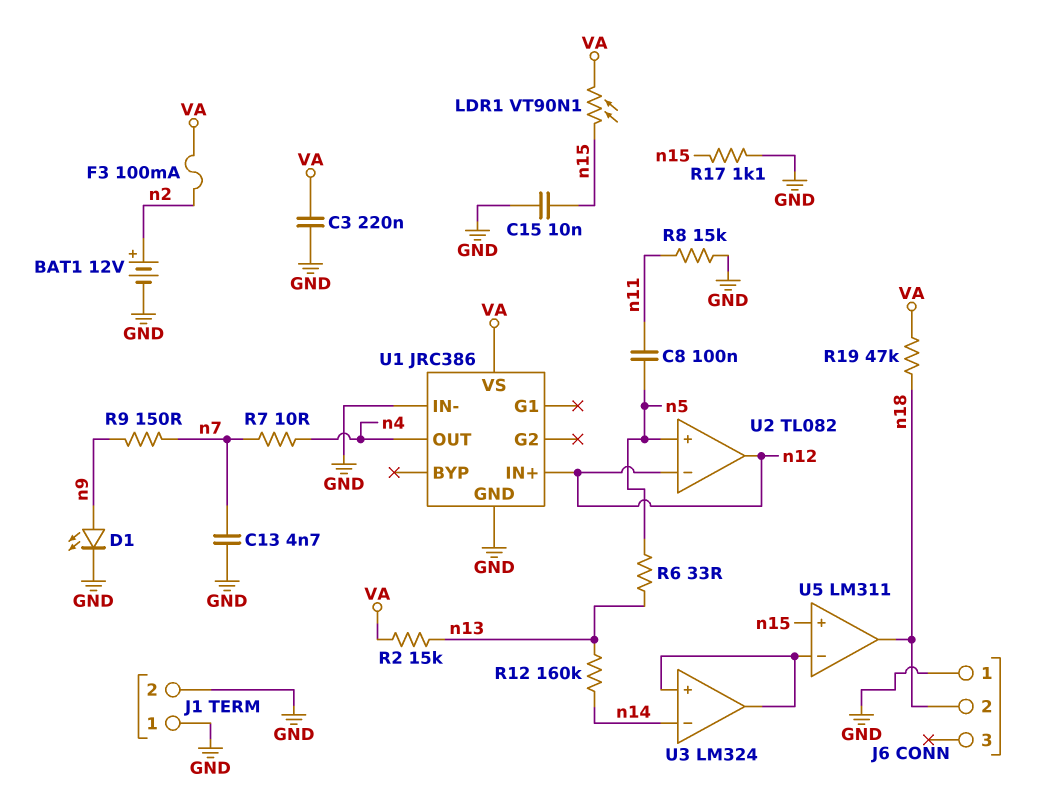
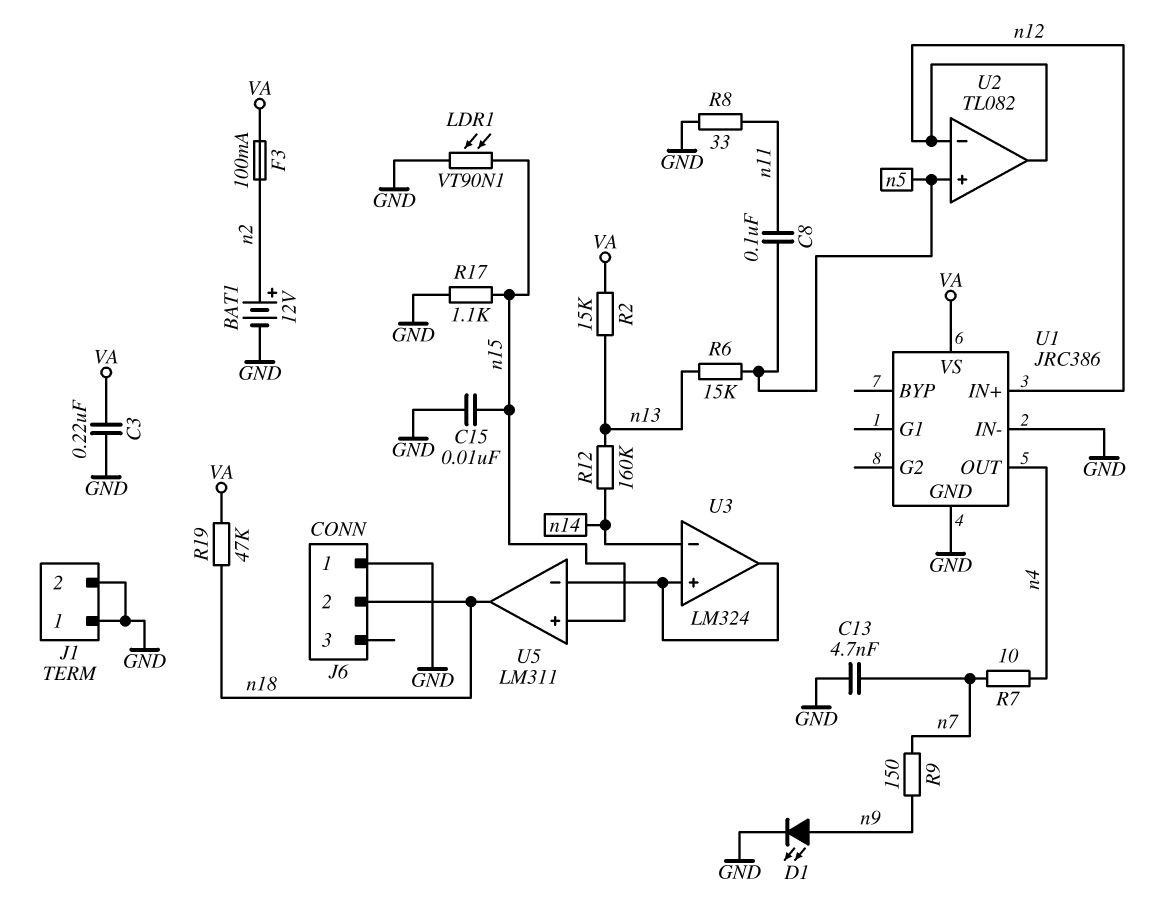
LDR1: VT90N1 (VA, n15) -> VT90N1 (GND, n15)
R6: 33 (n5, n13) -> 15k (n5, n13)
R8: 15k (GND, n11) -> 33 (GND, n11)

